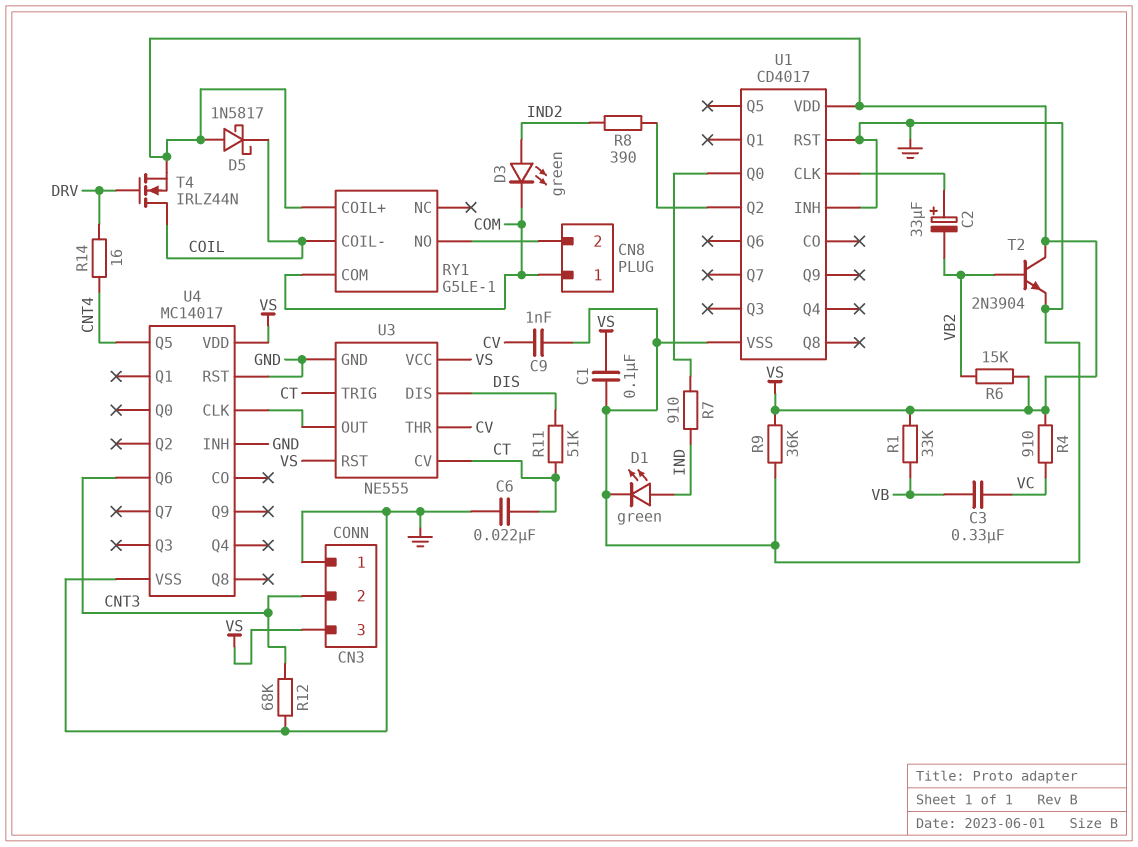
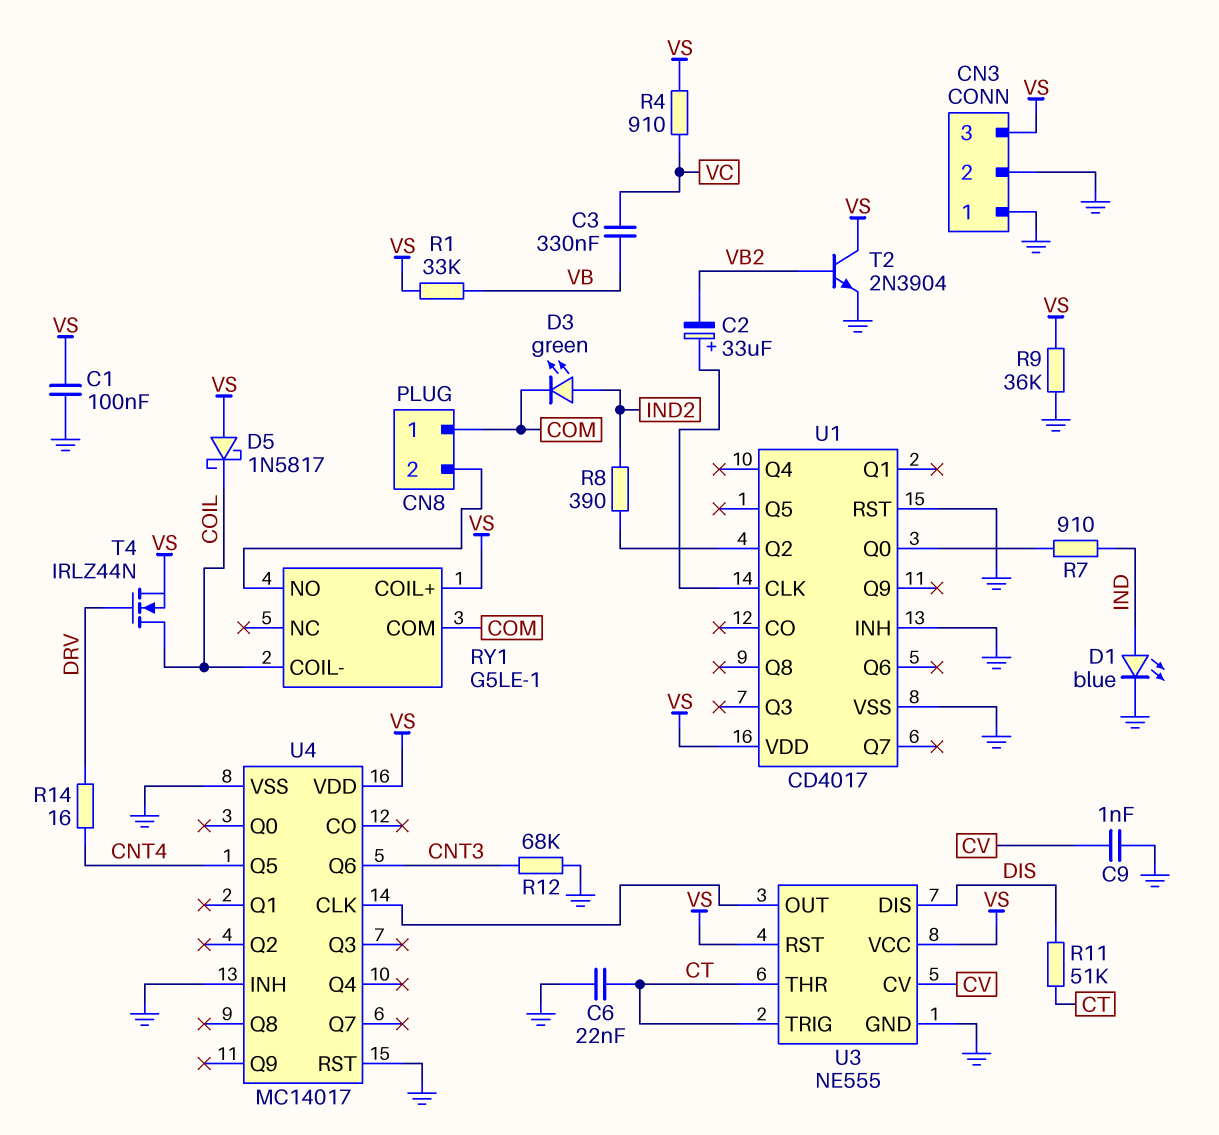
CN3 pin 2: CNT3 -> GND
D1: LED green (A IND, K GND) -> LED blue (A IND, K GND)
R6: 15k (VB2, VS) -> none
U3 pin CV: CT -> CV
U3 pin THR: CV -> CT

